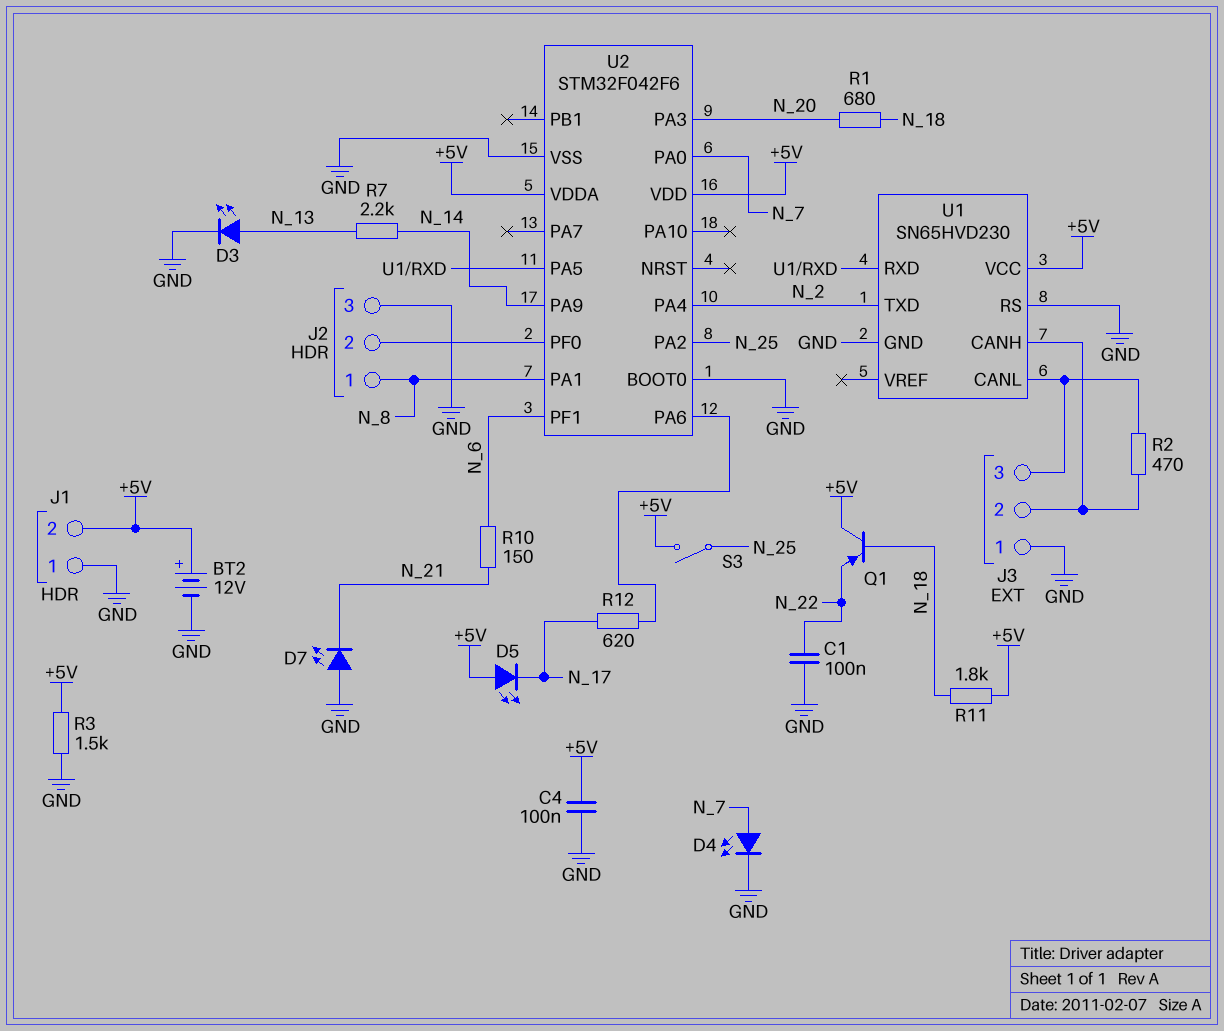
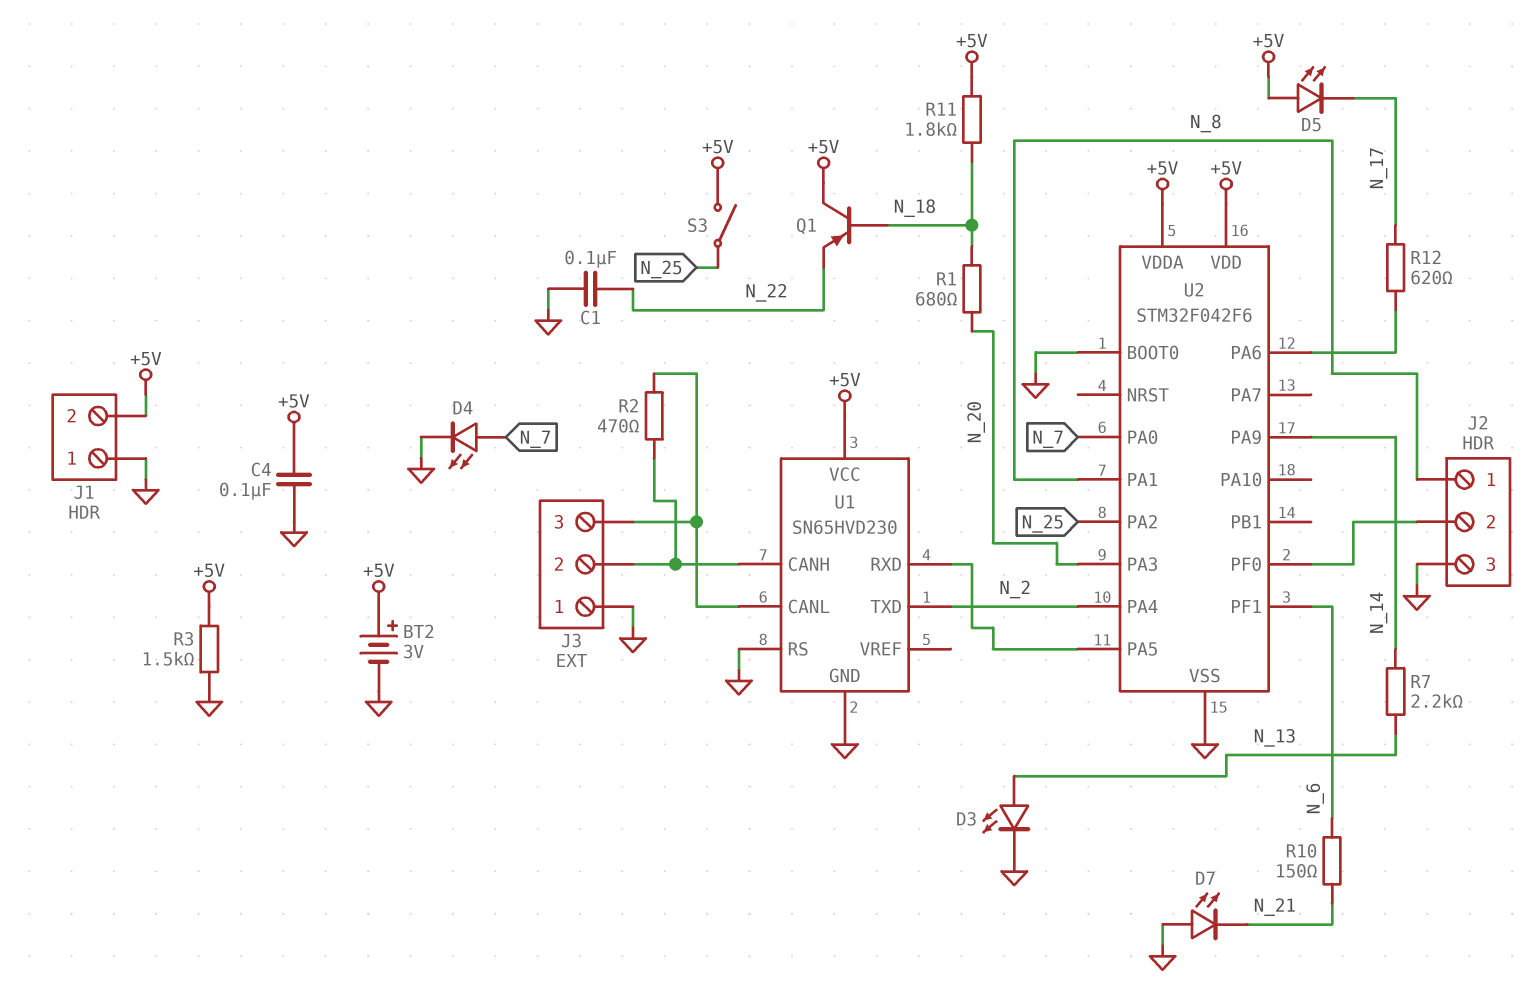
BT2: 12V (plus +5V, minus GND) -> 3V (plus +5V, minus GND)

